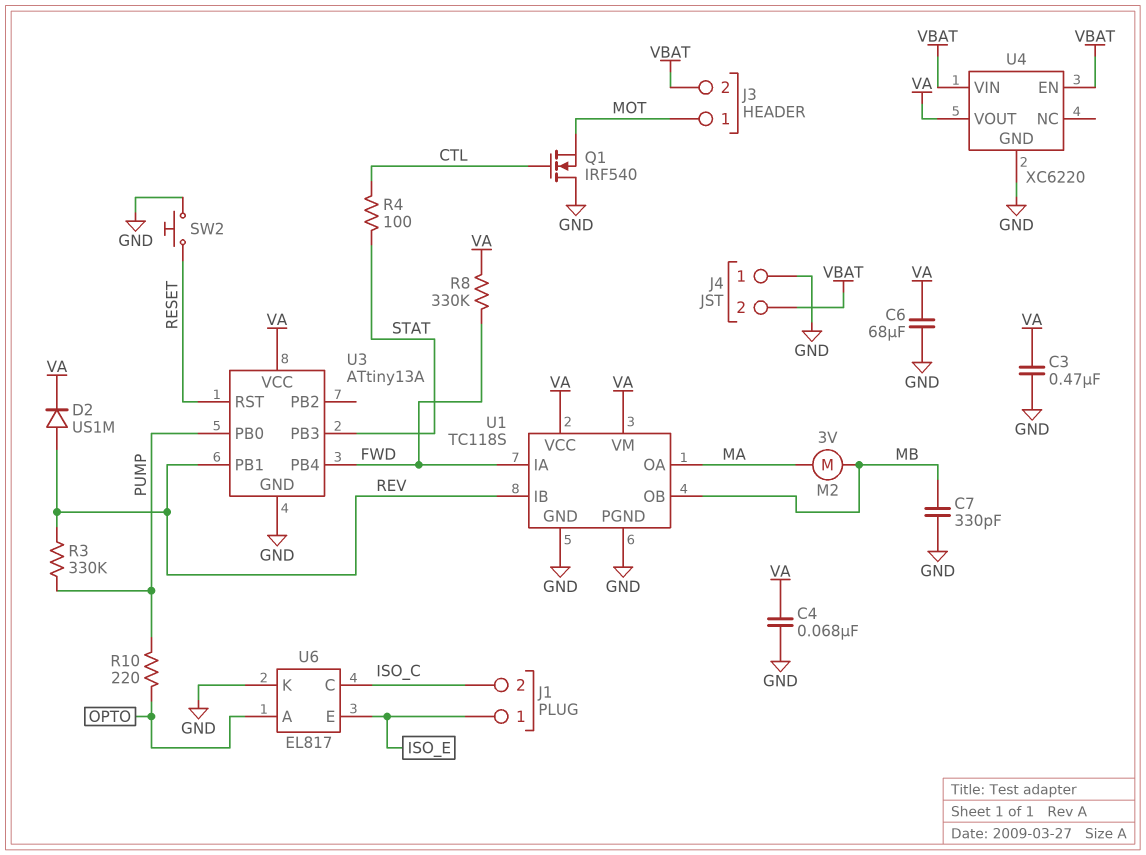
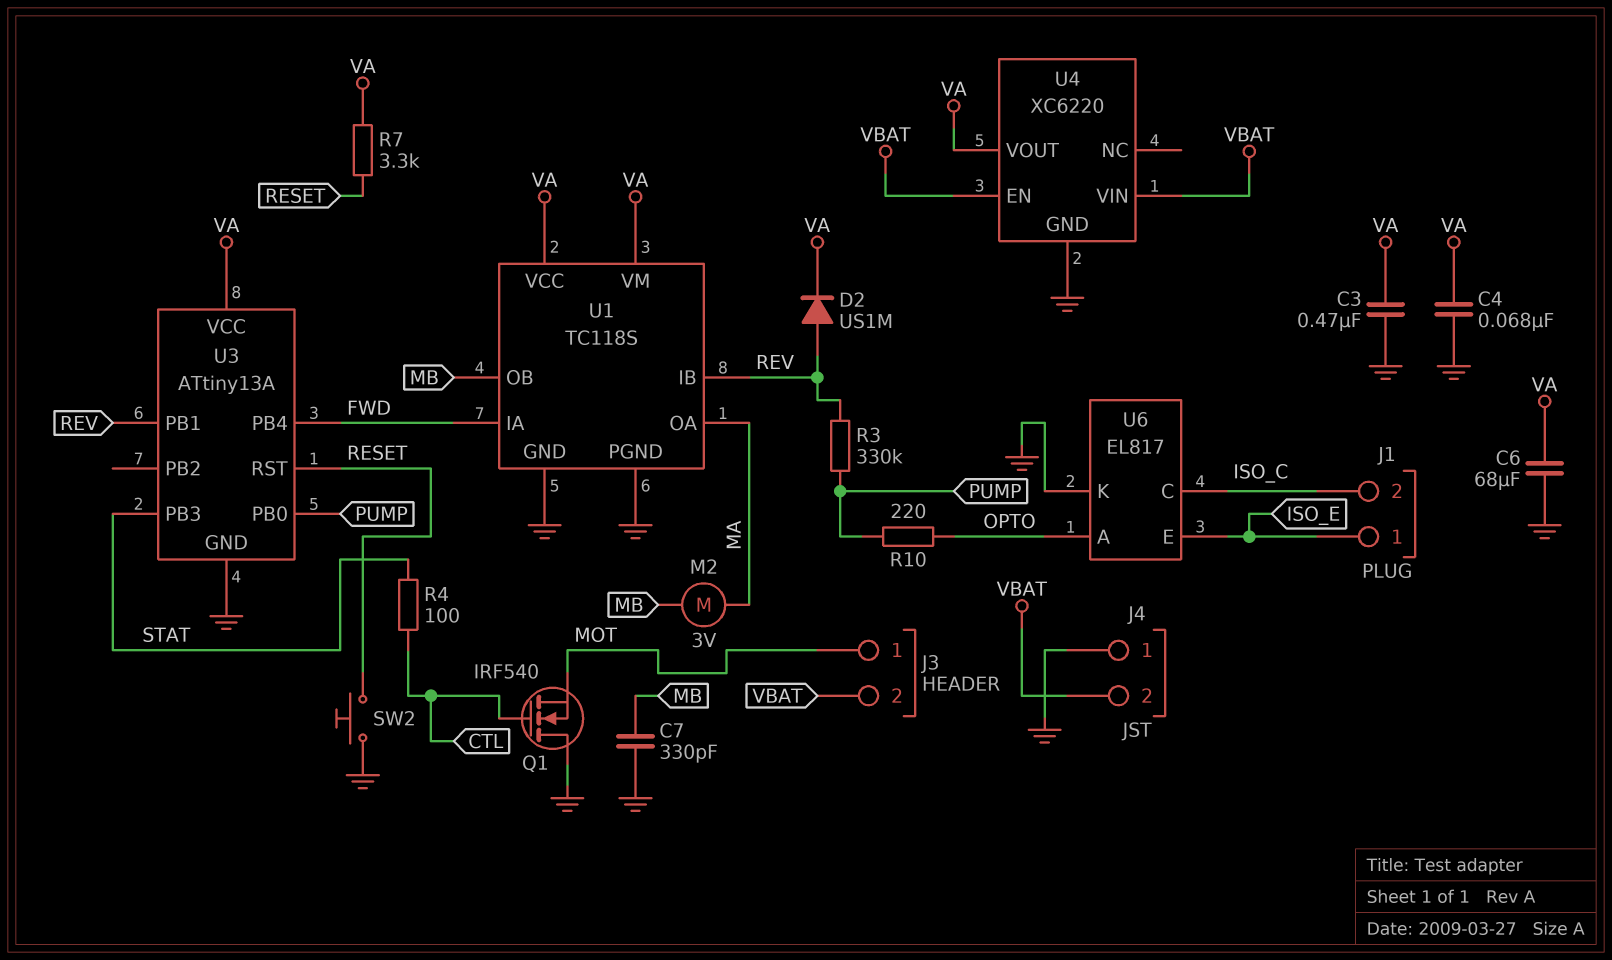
R7: none -> 3.3k (RESET, VA)
R8: 330k (FWD, VA) -> none

